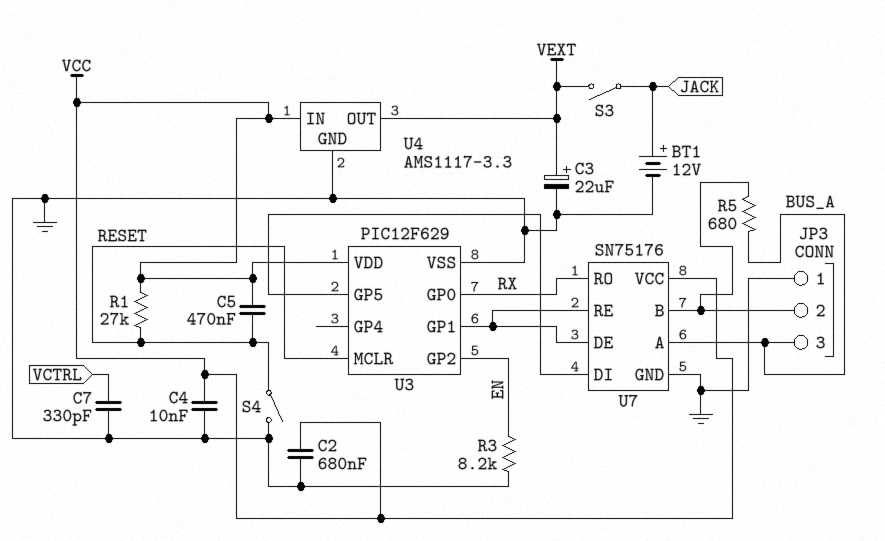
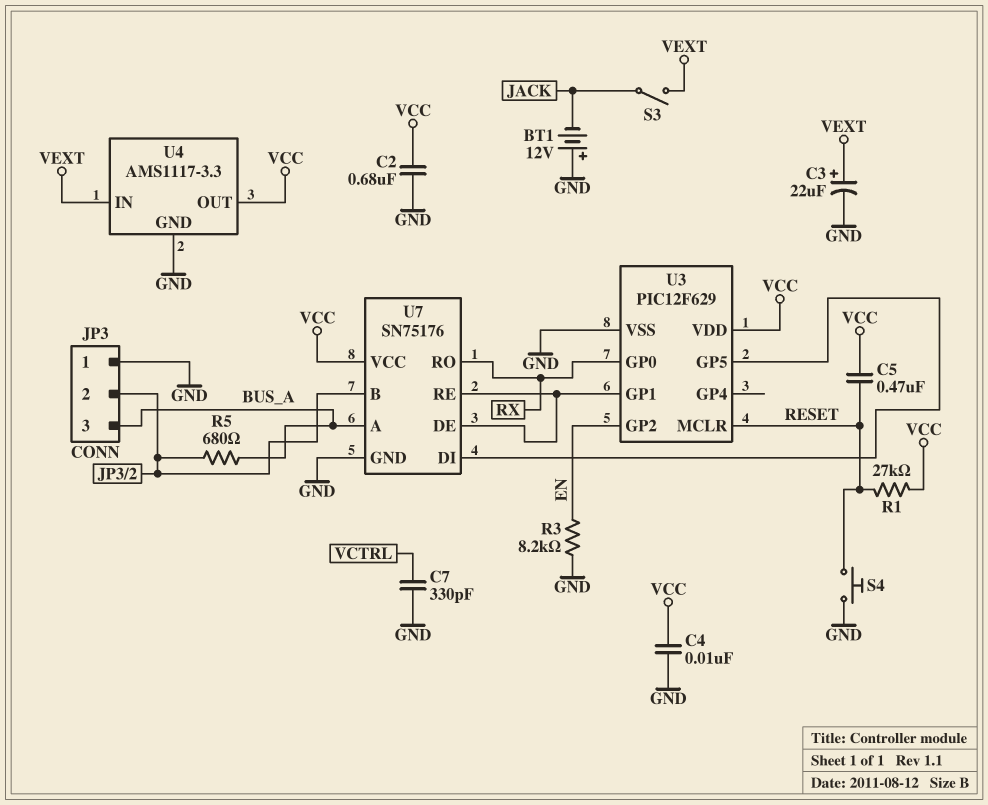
BT1: 12V (plus JACK, minus GND) -> 12V (plus GND, minus JACK)
S4: switch (GND, RESET) -> button (GND, RESET)
U4 pin IN: VCC -> VEXT
U4 pin OUT: VEXT -> VCC

